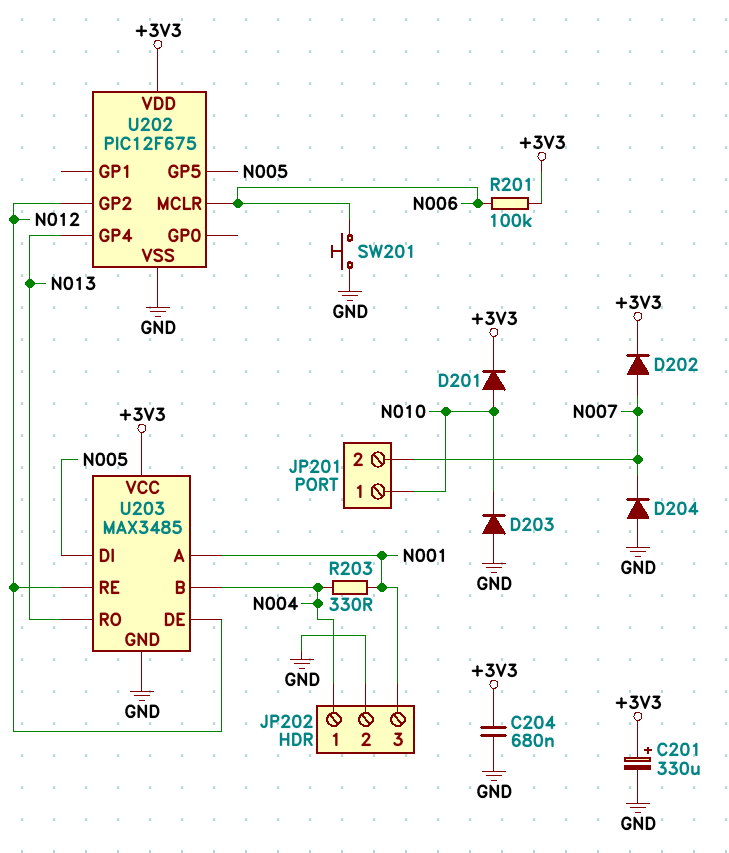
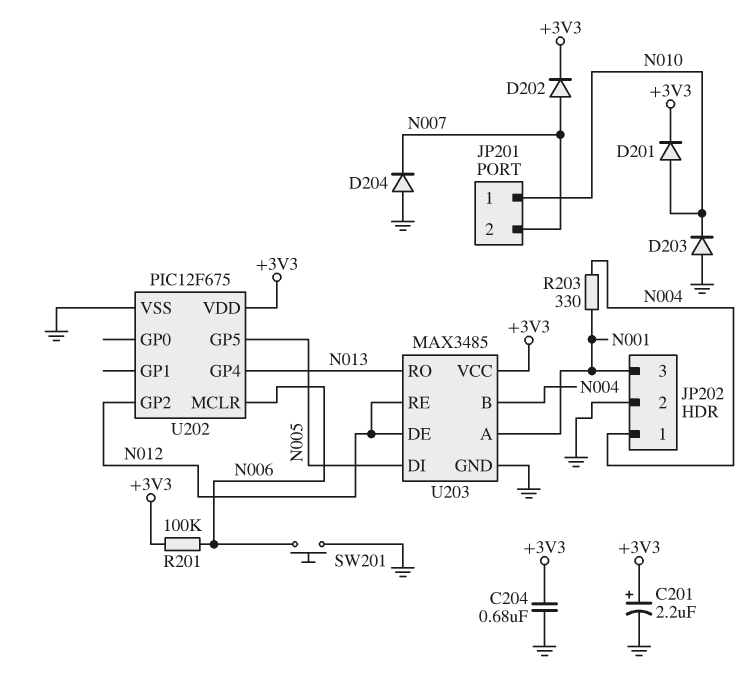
C201: 330uF (plus +3V3, minus GND) -> 2.2uF (plus +3V3, minus GND)

